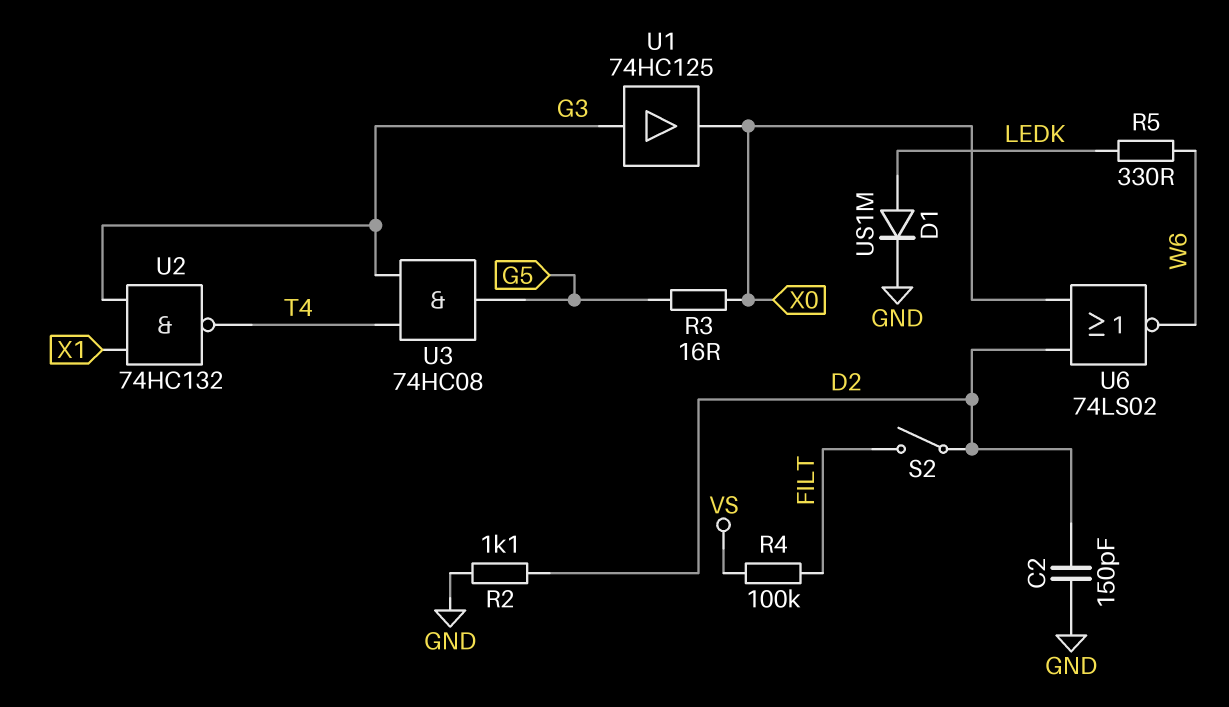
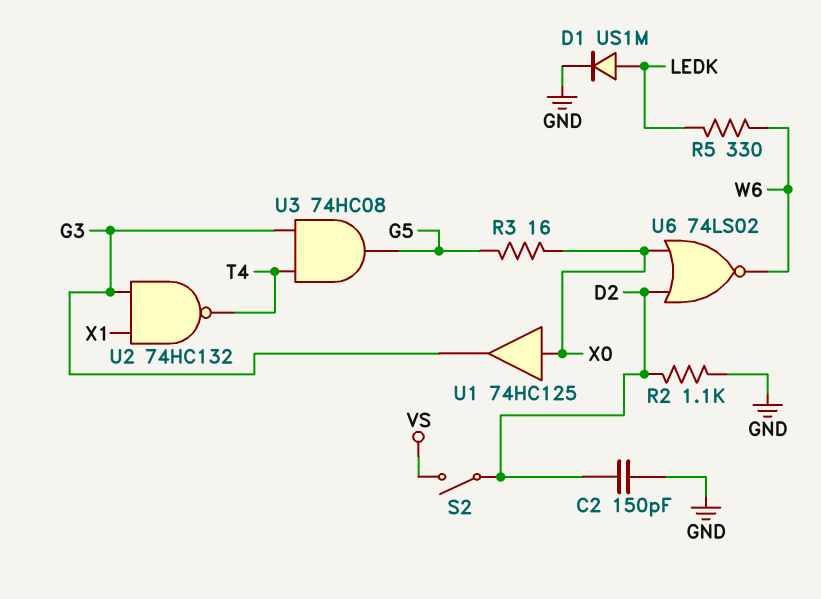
R4: 100k (FILT, VS) -> none
S2: switch (D2, FILT) -> switch (D2, VS)
U1: buffer 74HC125 (in G3, out X0) -> buffer 74HC125 (in X0, out G3)

